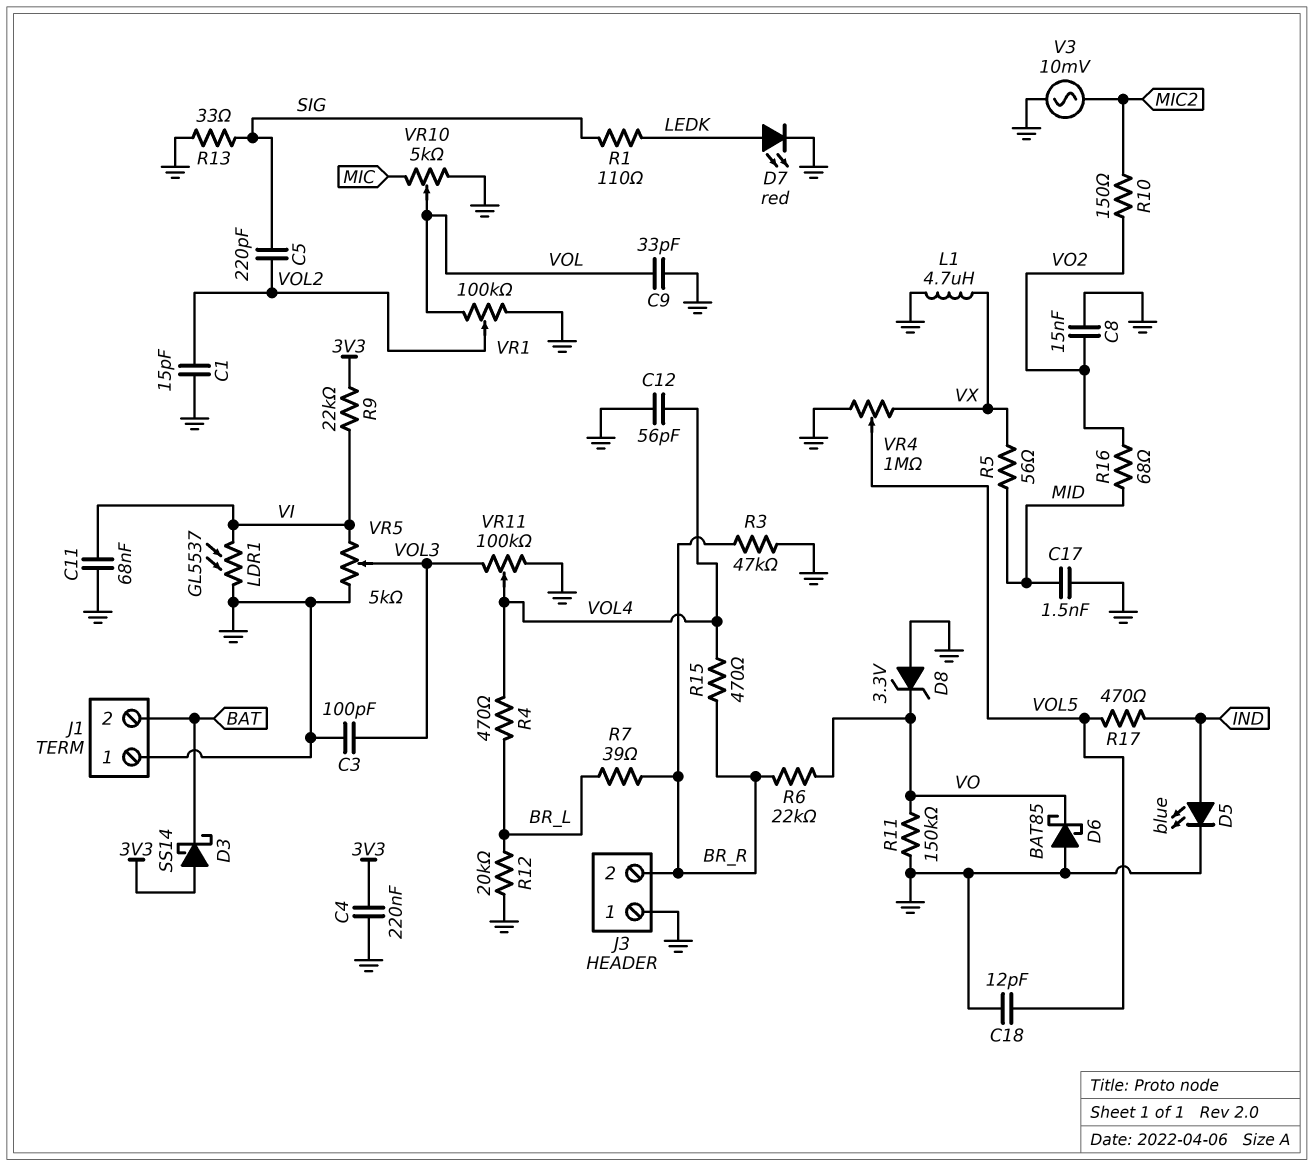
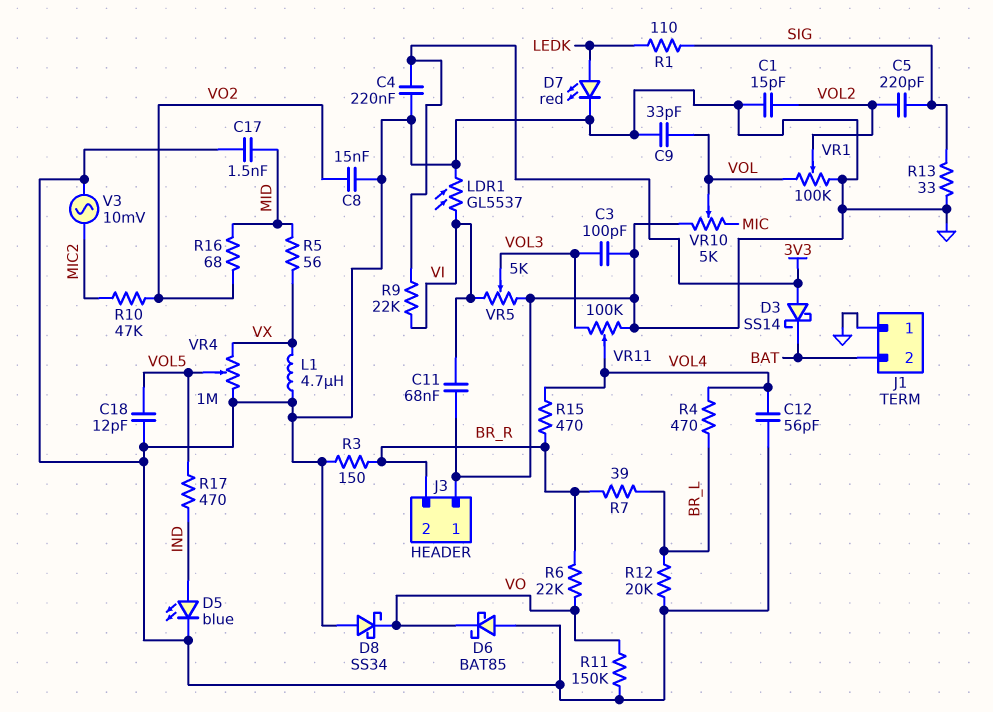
D8: zener 3.3V (A GND, K VO) -> schottky SS34 (A GND, K VO)
R3: 47k (BR_R, GND) -> 150 (BR_R, GND)
R10: 150 (MIC2, VO2) -> 47k (MIC2, VO2)

